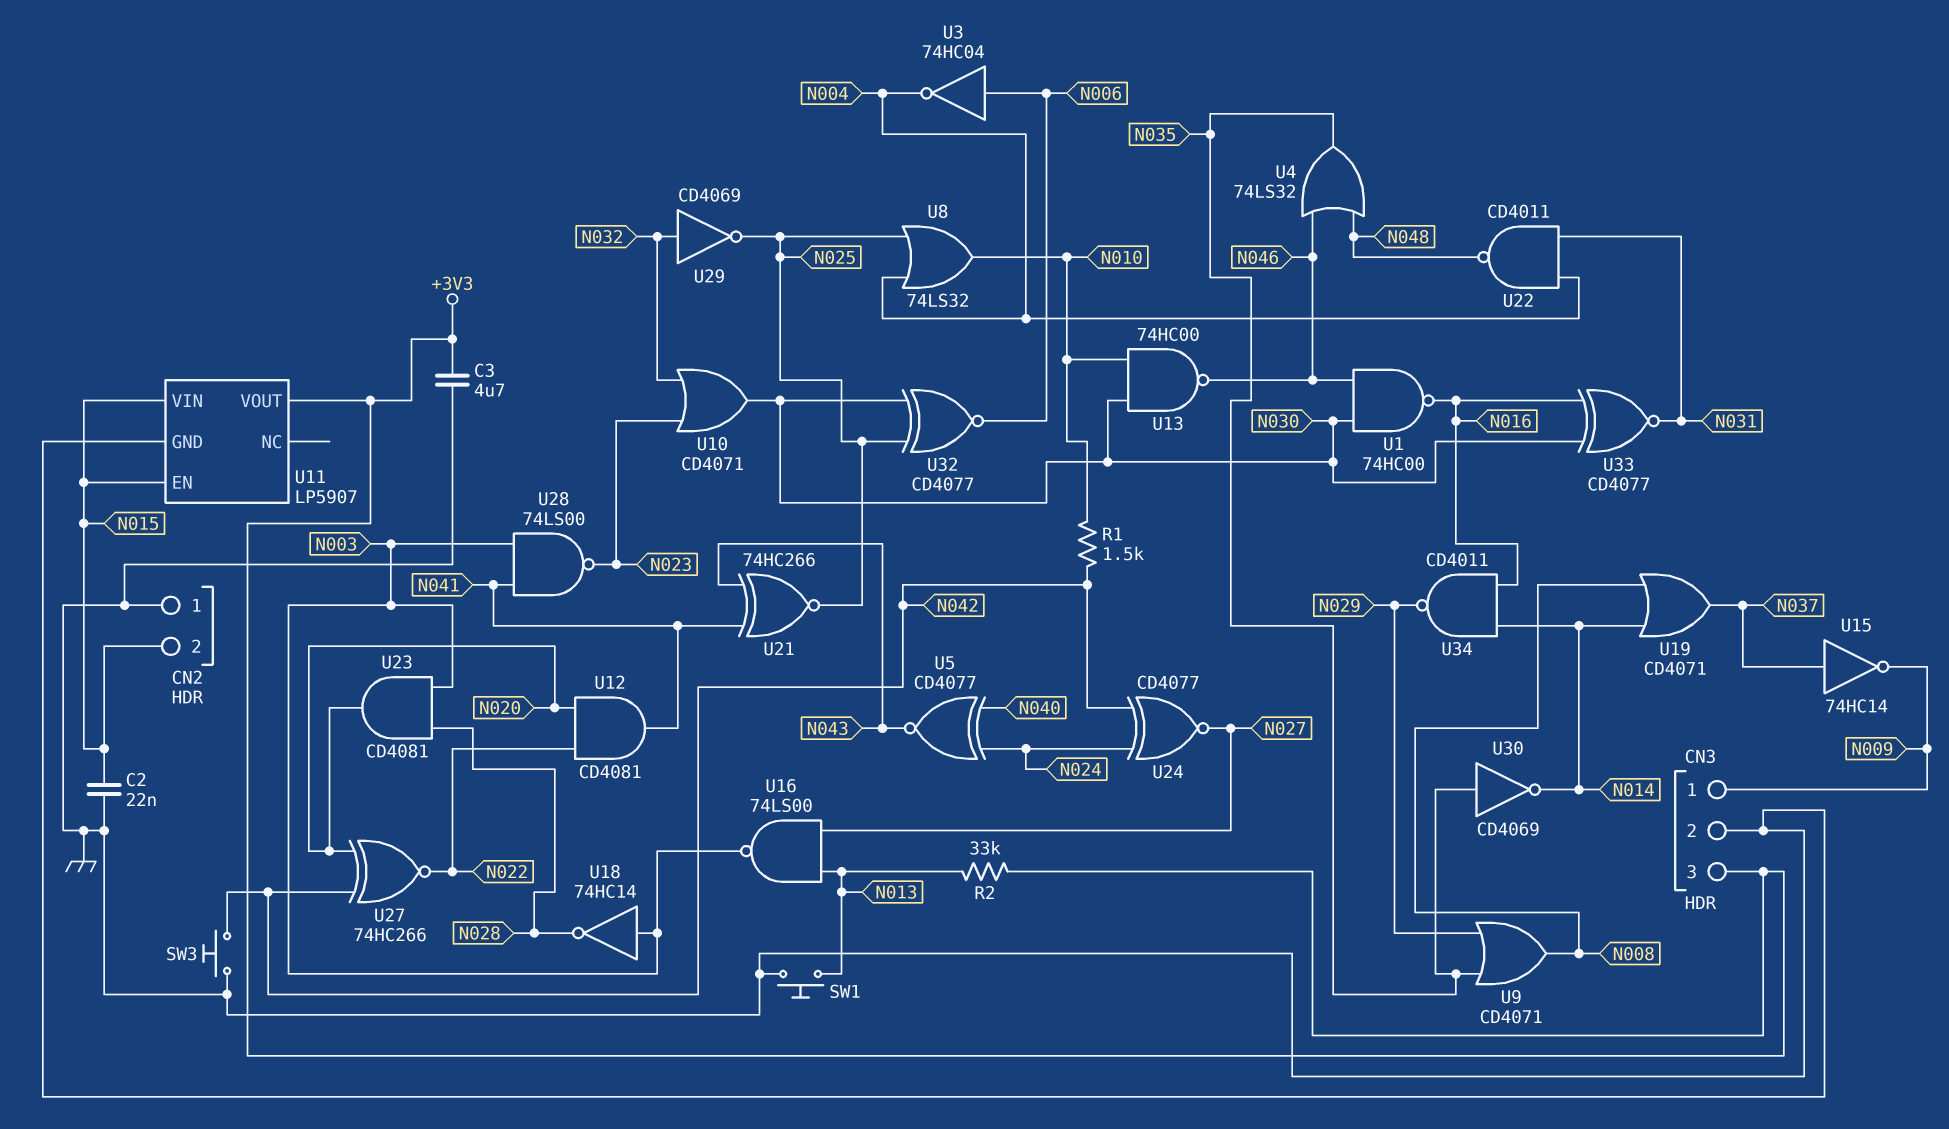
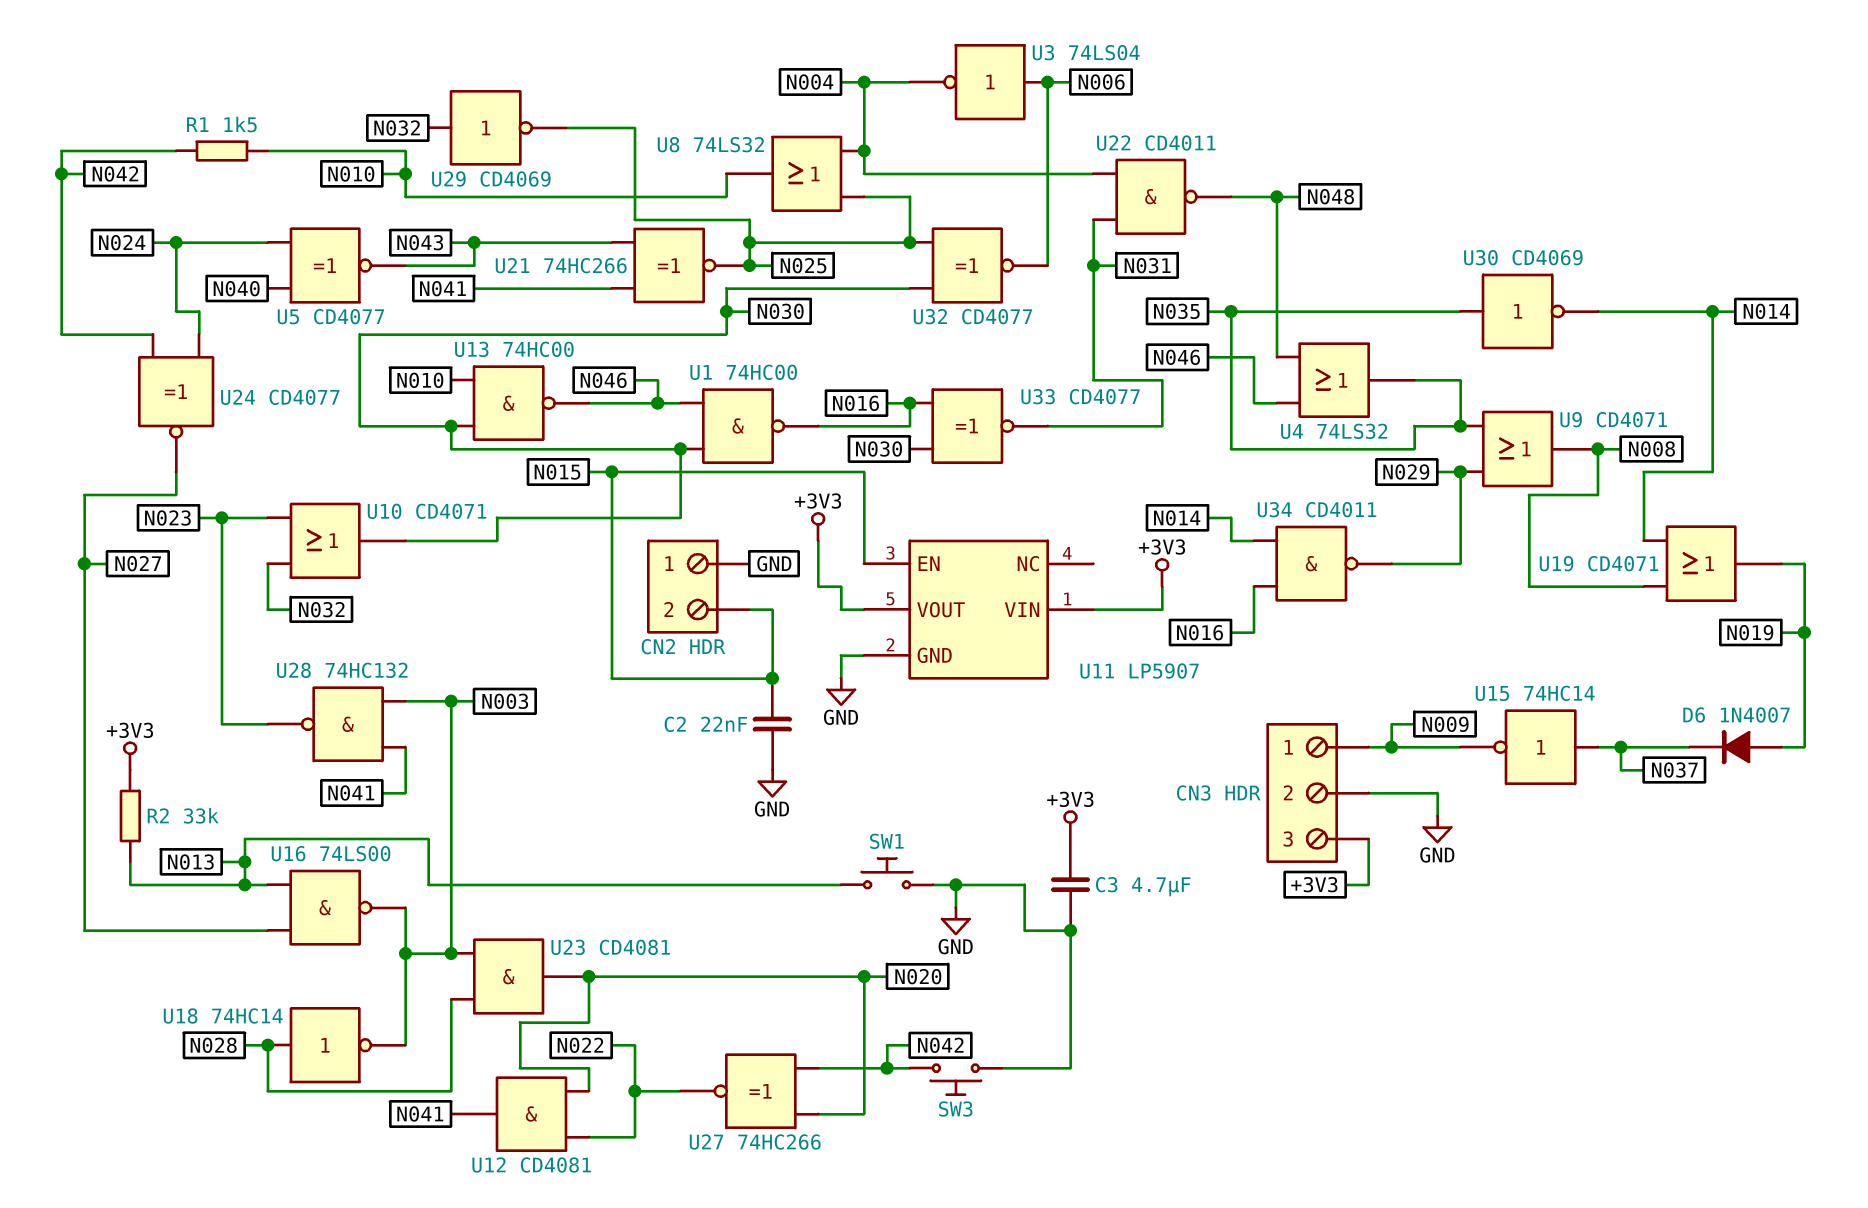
D6: none -> diode 1N4007 (A N019, K N037)
U3: NOT 74HC04 (in N006, out N004) -> NOT 74LS04 (in N006, out N004)
U11 pin VIN: N015 -> +3V3
U18: NOT 74HC14 (in N003, out N028) -> NOT 74HC14 (in N028, out N003)
U19: OR CD4071 (in N008, in N014, out N037) -> OR CD4071 (in N008, in N014, out N019)
U28: NAND 74LS00 (in N003, in N041, out N023) -> NAND 74HC132 (in N003, in N041, out N023)

